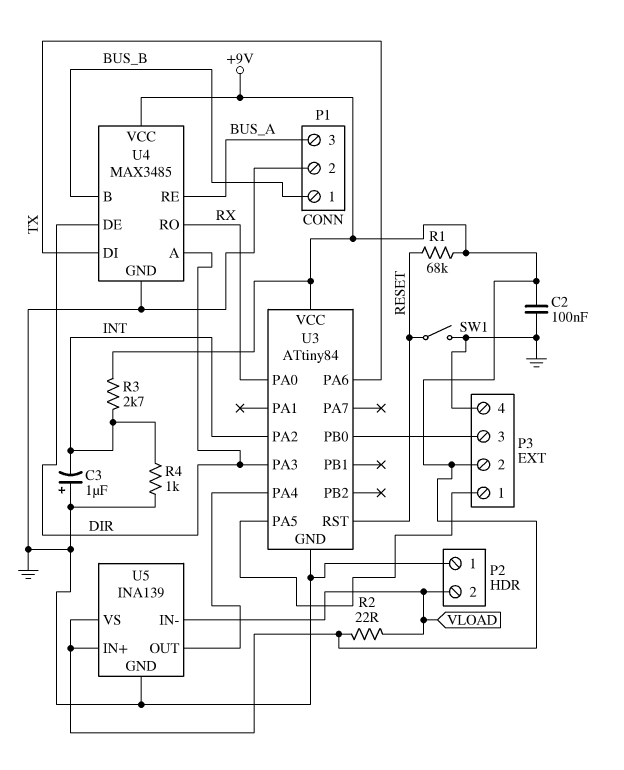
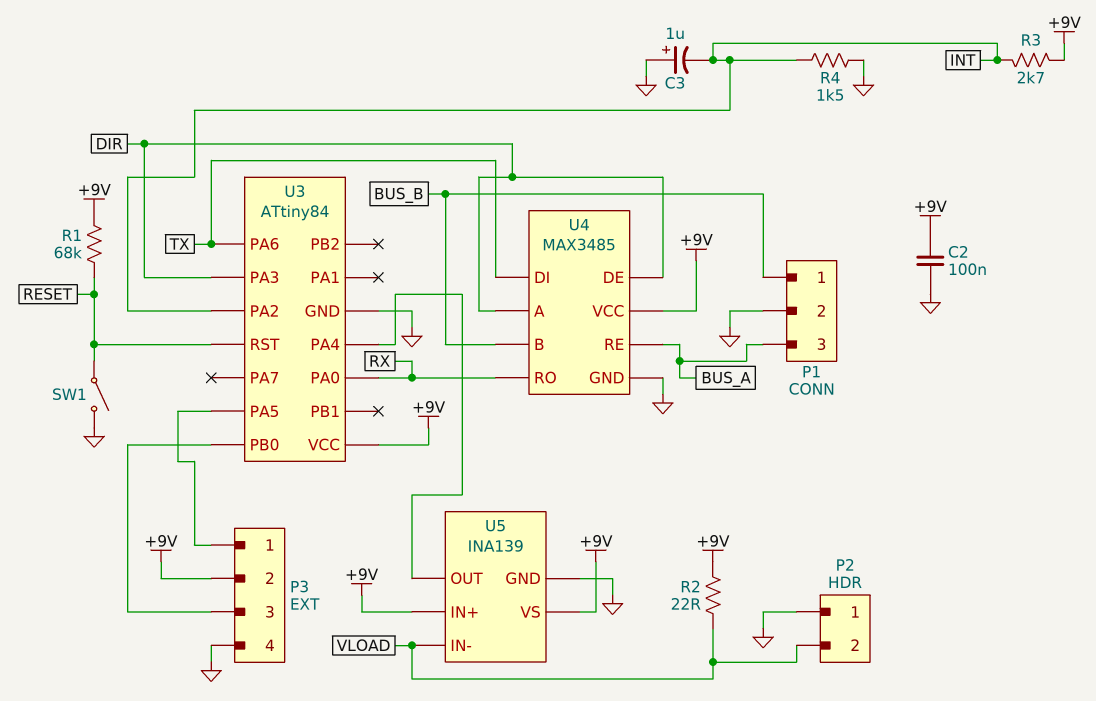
R4: 1k (GND, INT) -> 1.5k (GND, INT)

